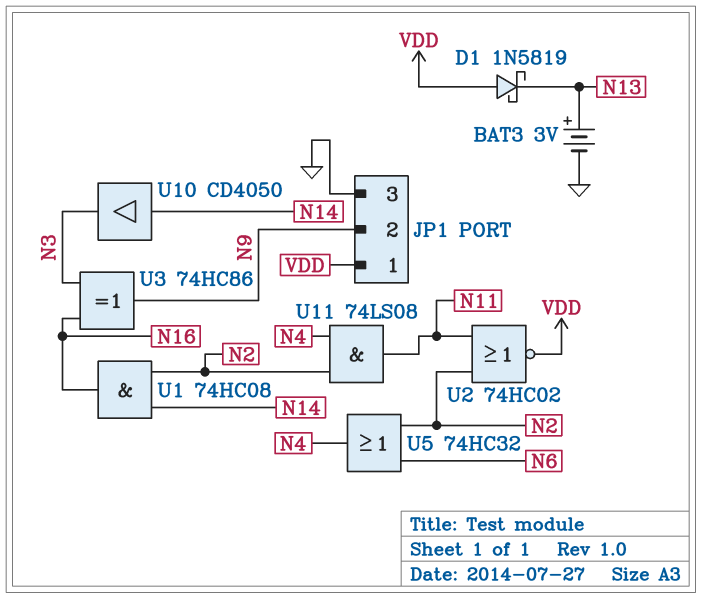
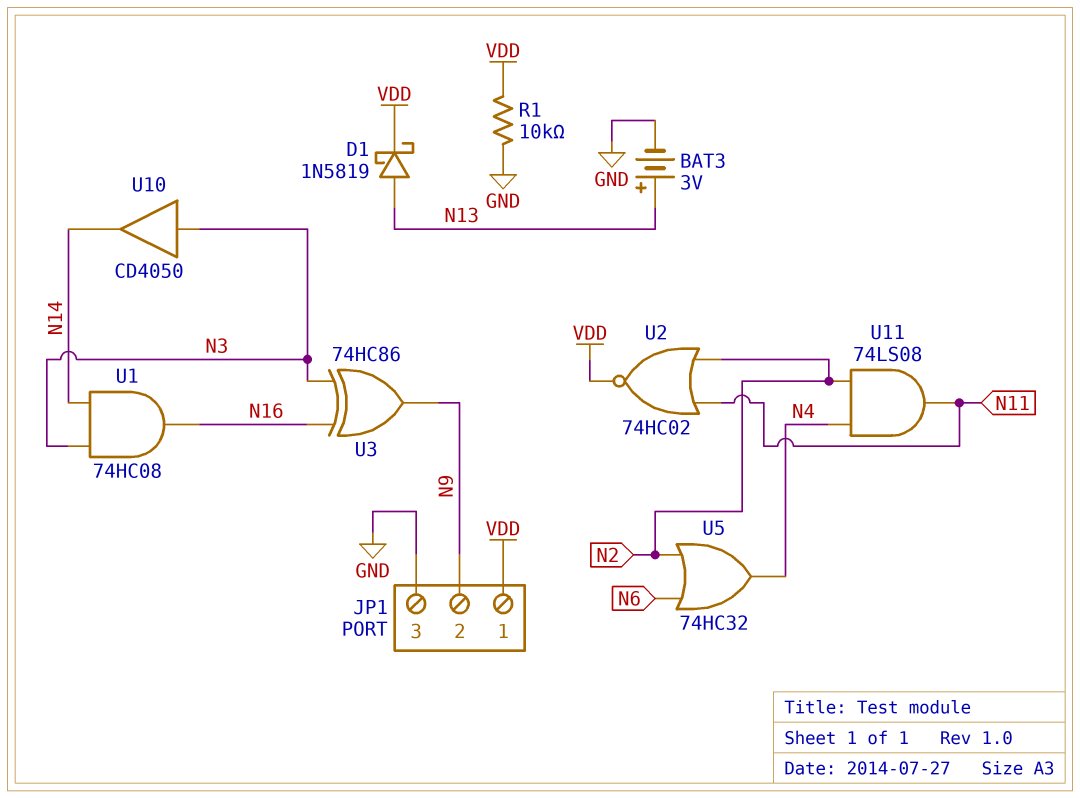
D1: schottky 1N5819 (A VDD, K N13) -> schottky 1N5819 (A N13, K VDD)
R1: none -> 10k (GND, VDD)
U1: AND 74HC08 (in N2, in N14, out N16) -> AND 74HC08 (in N3, in N14, out N16)
U10: buffer CD4050 (in N14, out N3) -> buffer CD4050 (in N3, out N14)

